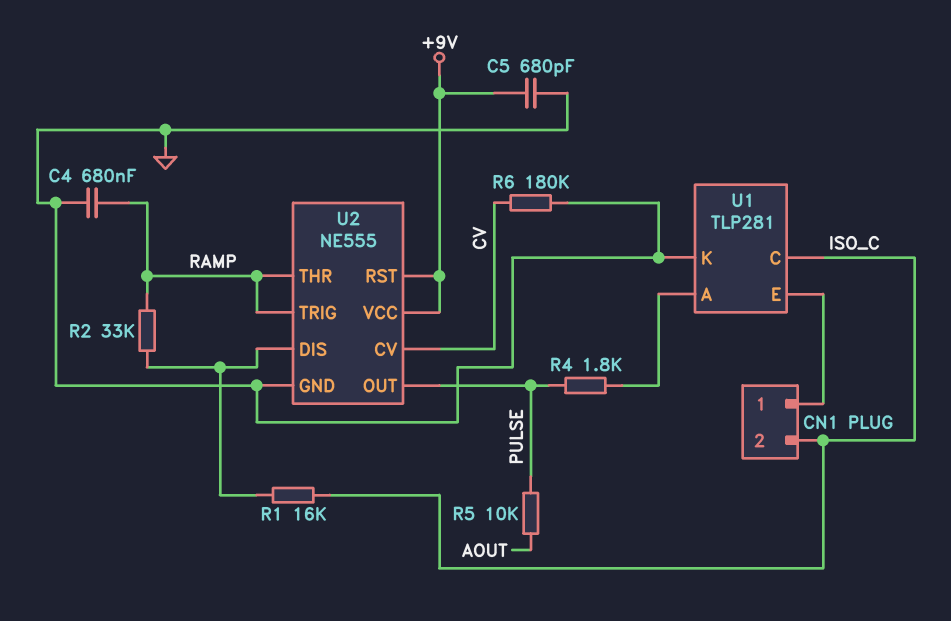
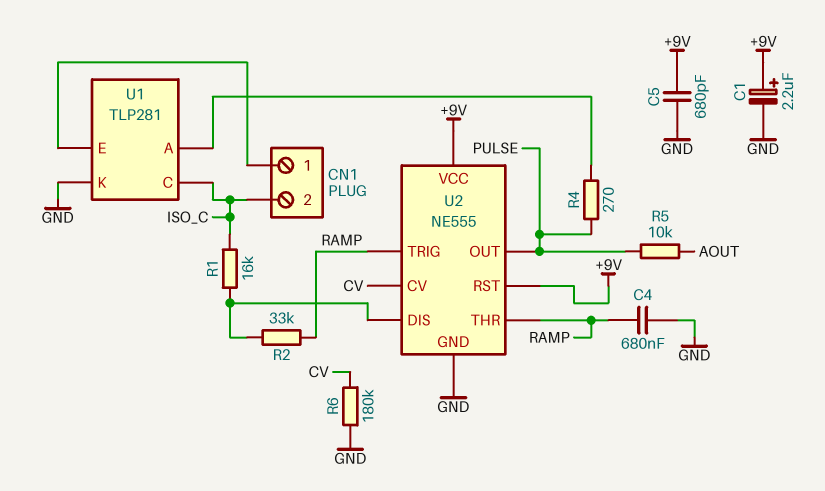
C1: none -> 2.2uF (plus +9V, minus GND)
R4: 1.8k (PULSE, U1/A) -> 270 (PULSE, U1/A)

